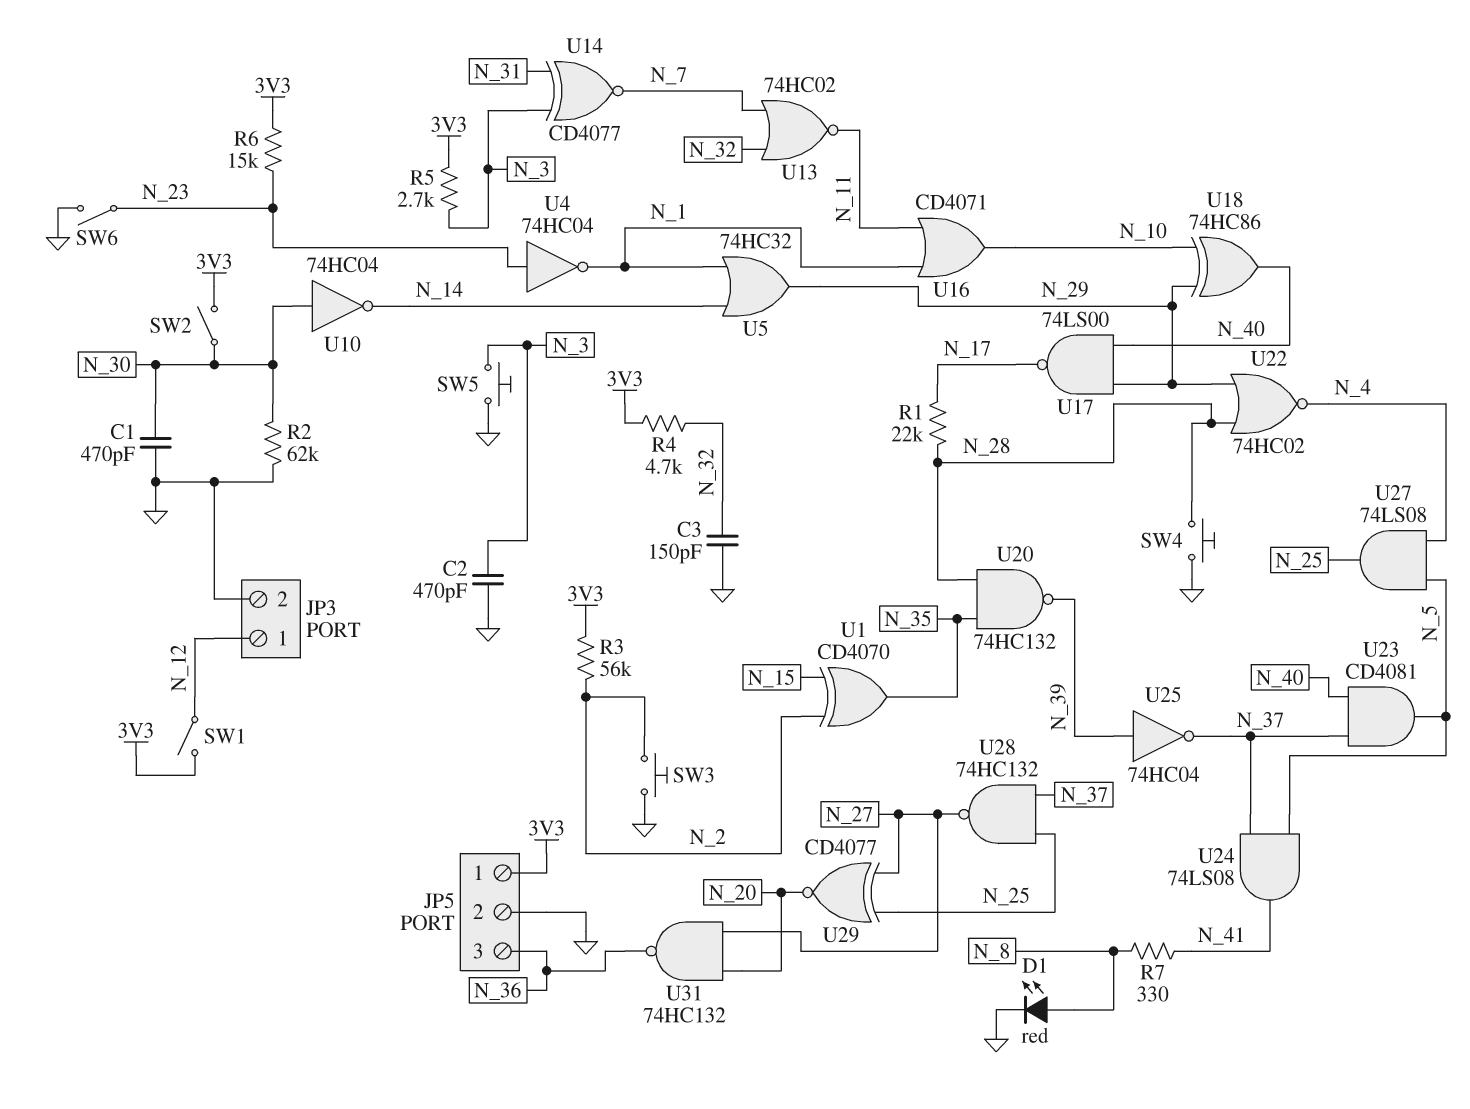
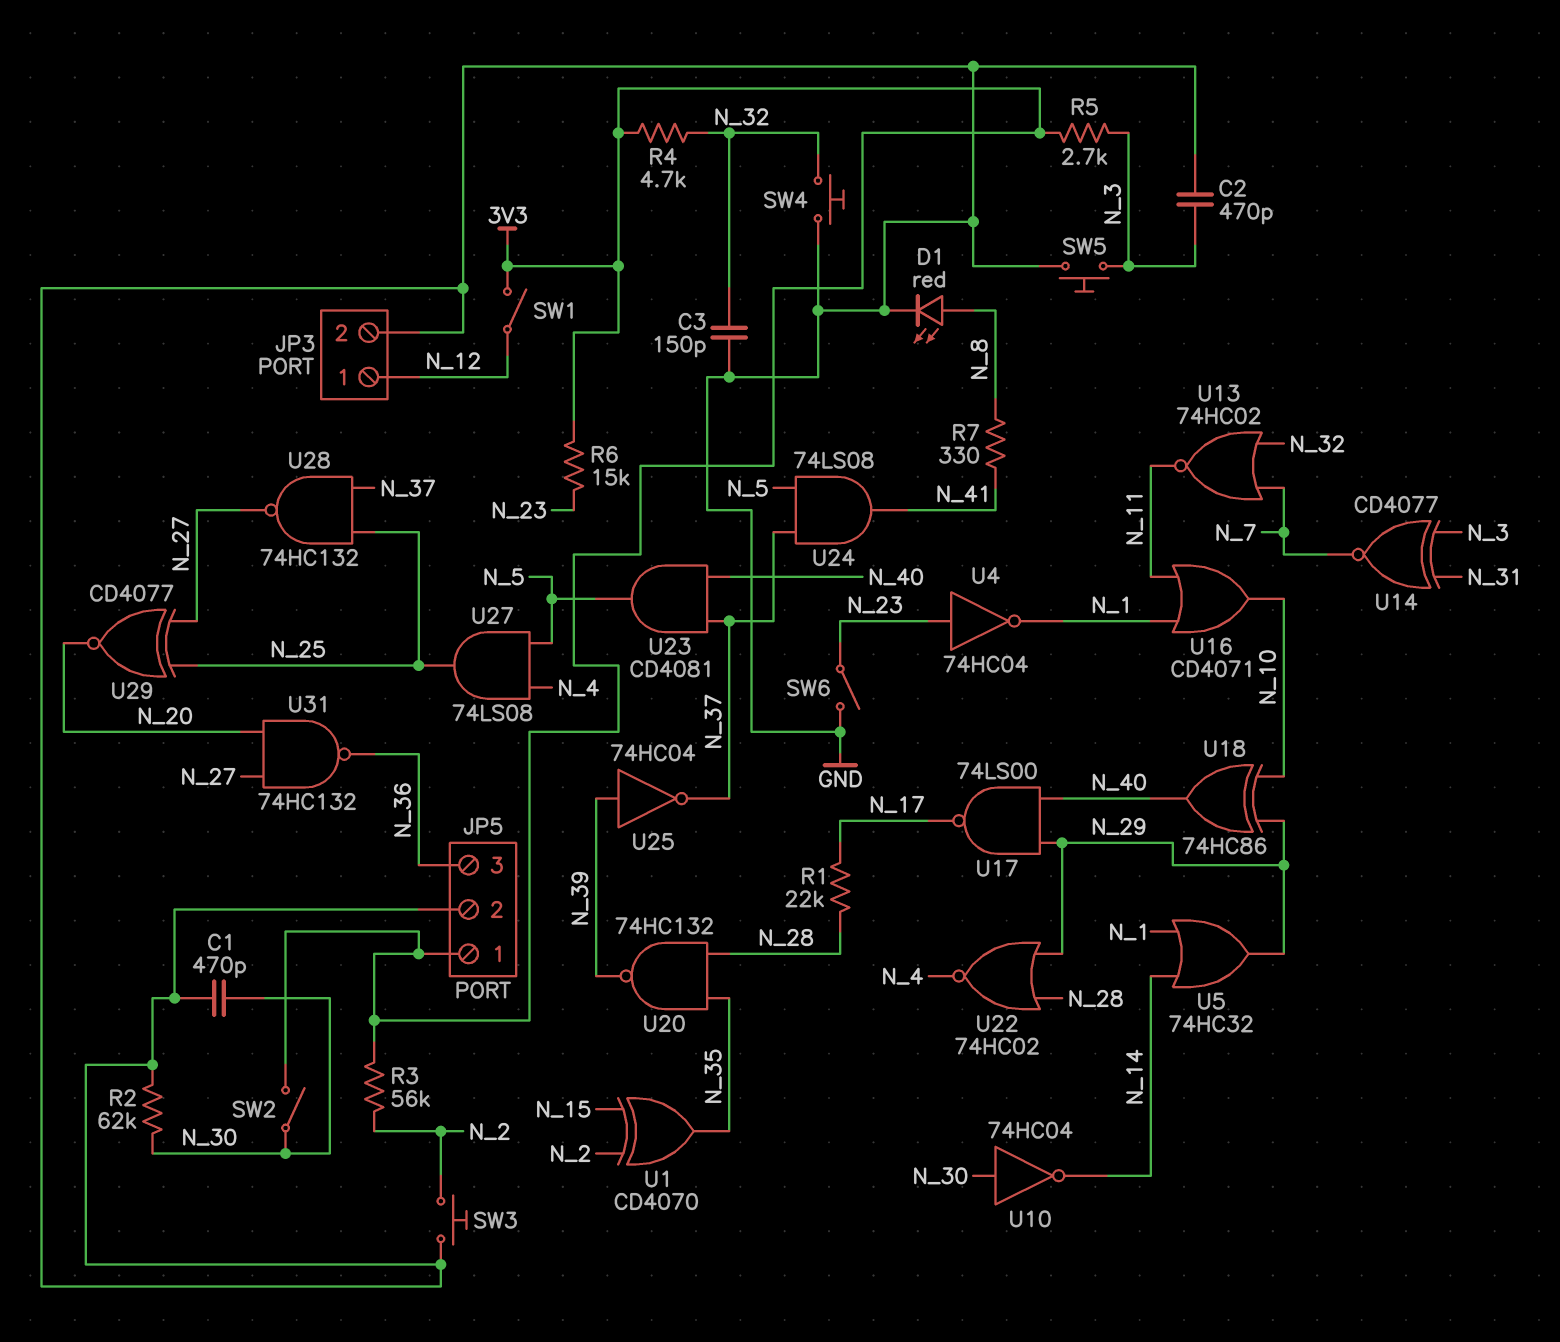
SW4: button (GND, N_28) -> button (GND, N_32)

